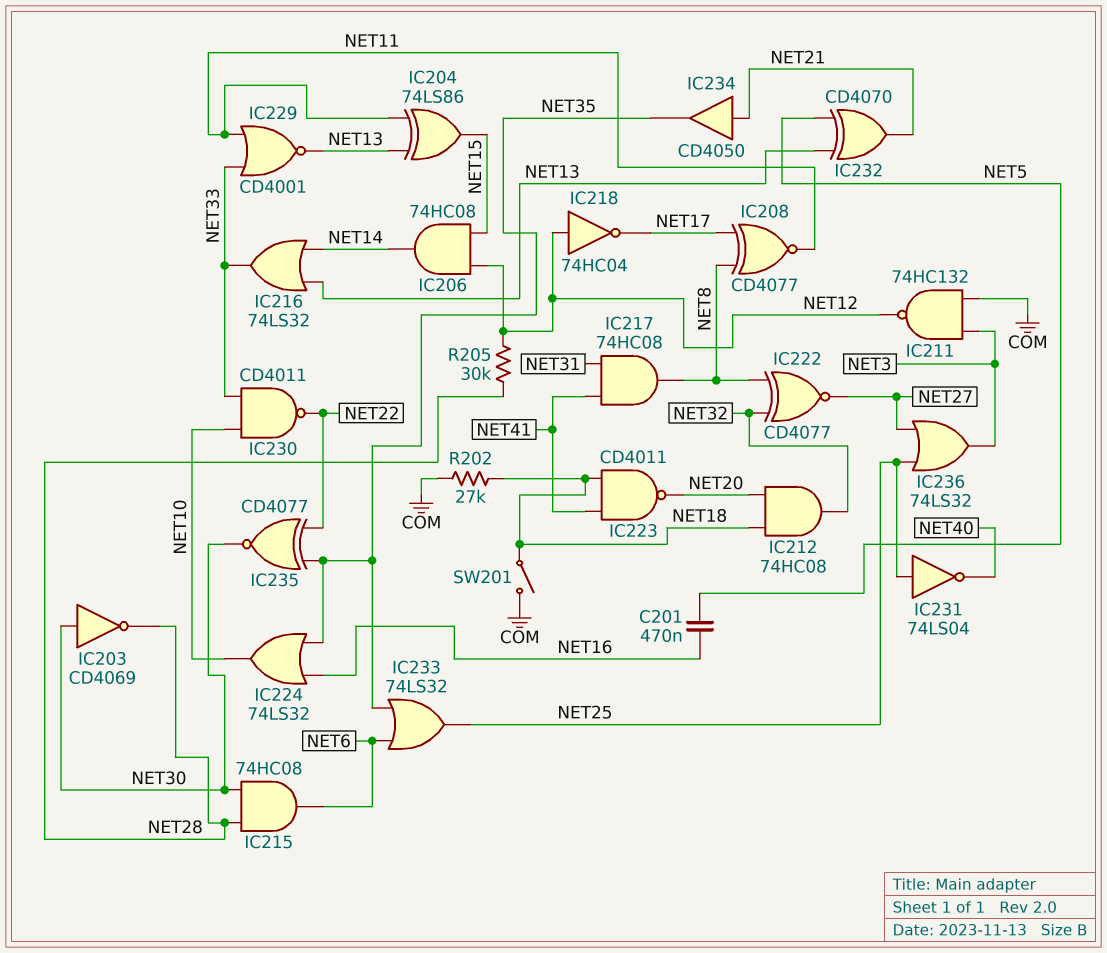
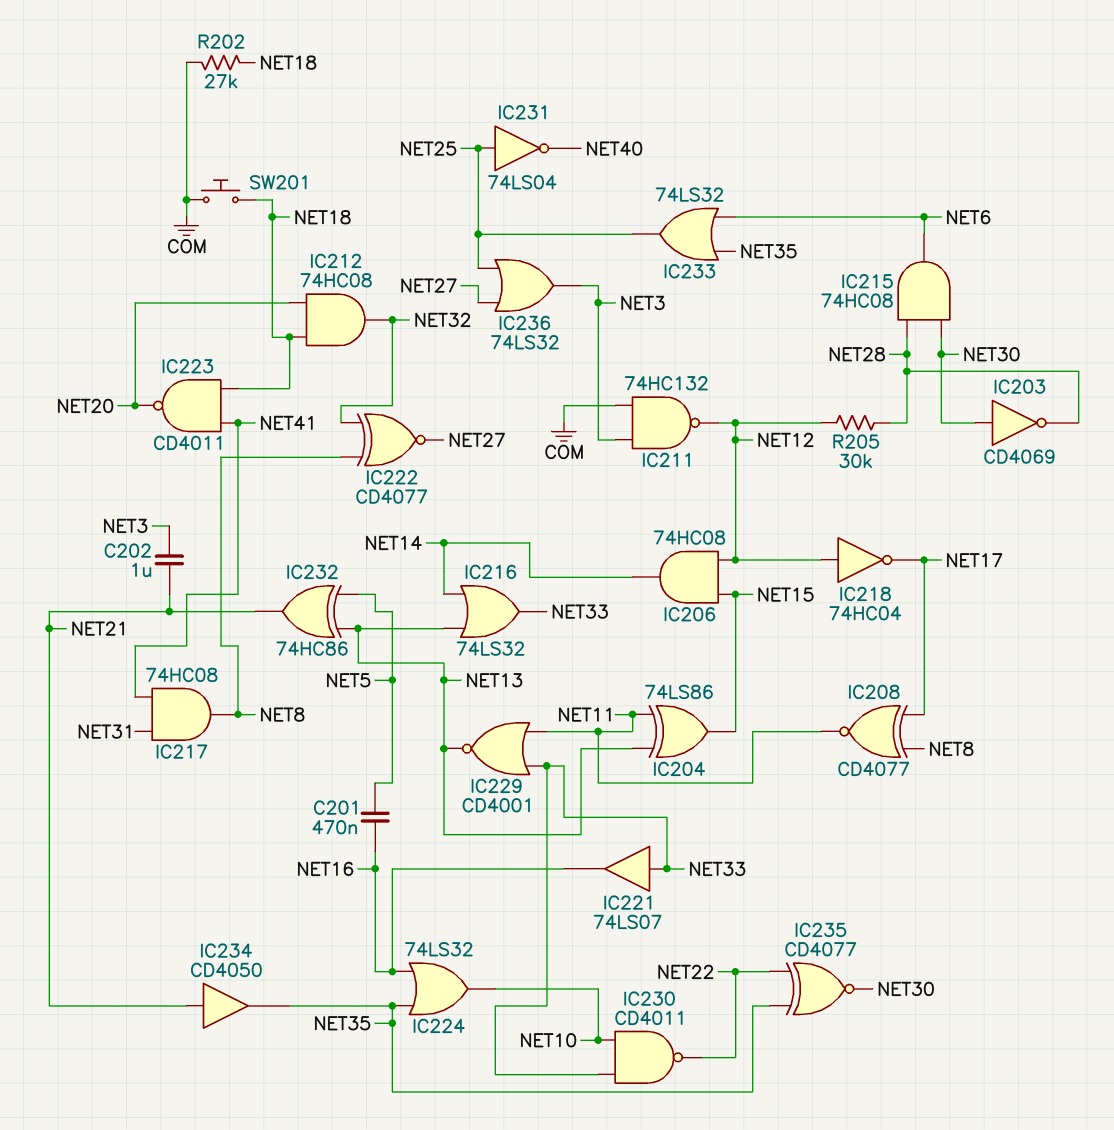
C202: none -> 1uF (NET3, NET21)
IC221: none -> buffer 74LS07 (in NET33, out NET16)
IC232: XOR CD4070 (in NET5, in NET13, out NET21) -> XOR 74HC86 (in NET5, in NET13, out NET21)
SW201: switch (COM, NET18) -> button (COM, NET18)

